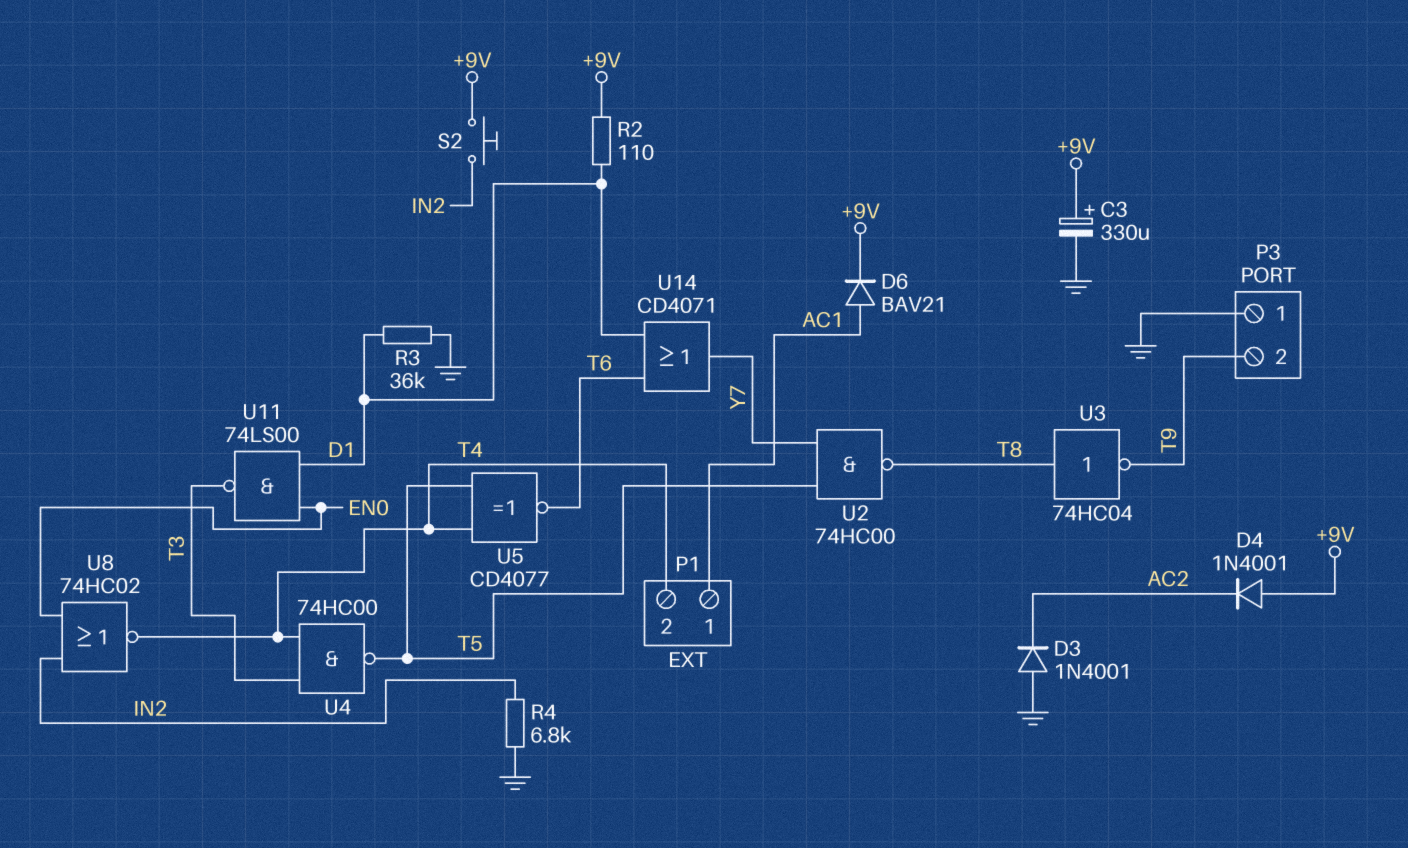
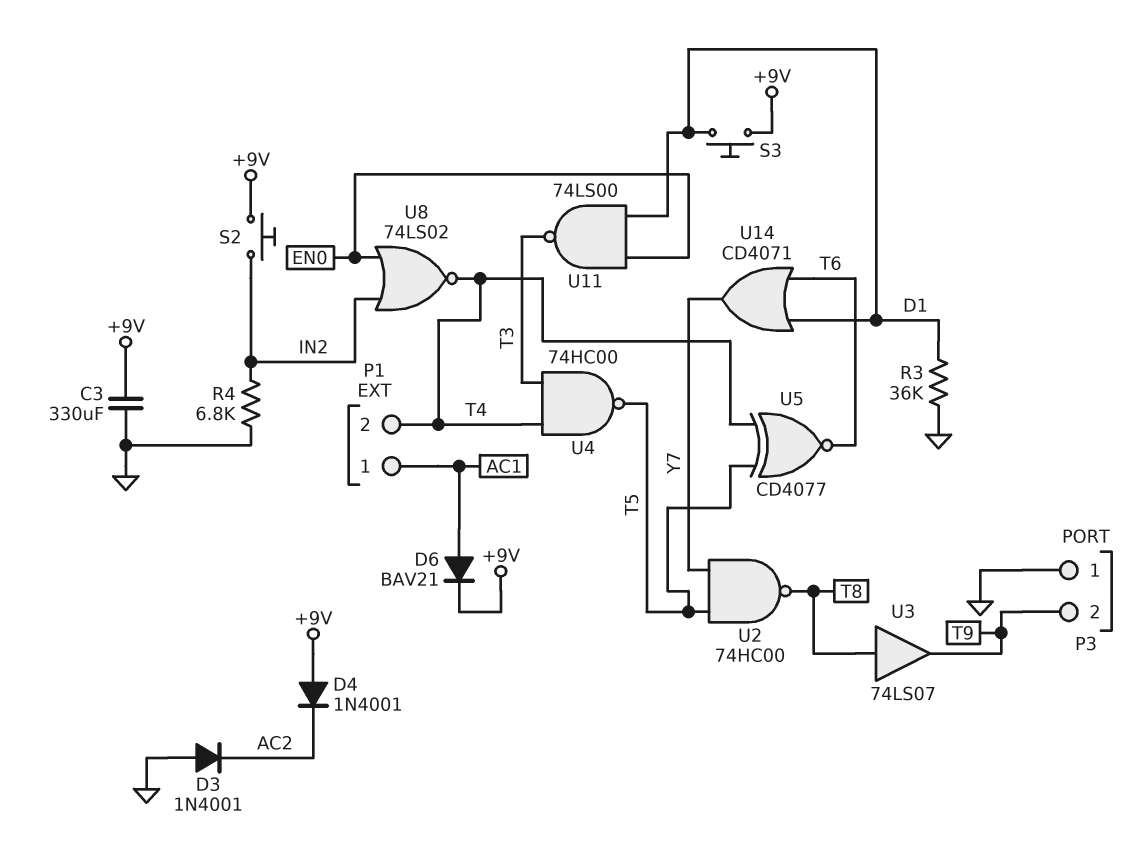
C3: 330uF (plus +9V, minus GND) -> 330uF (+9V, GND)
R2: 110 (+9V, D1) -> none
S3: none -> button (+9V, D1)
U3: NOT 74HC04 (in T8, out T9) -> buffer 74LS07 (in T8, out T9)
U8: NOR 74HC02 (in EN0, in IN2, out T4) -> NOR 74LS02 (in EN0, in IN2, out T4)

